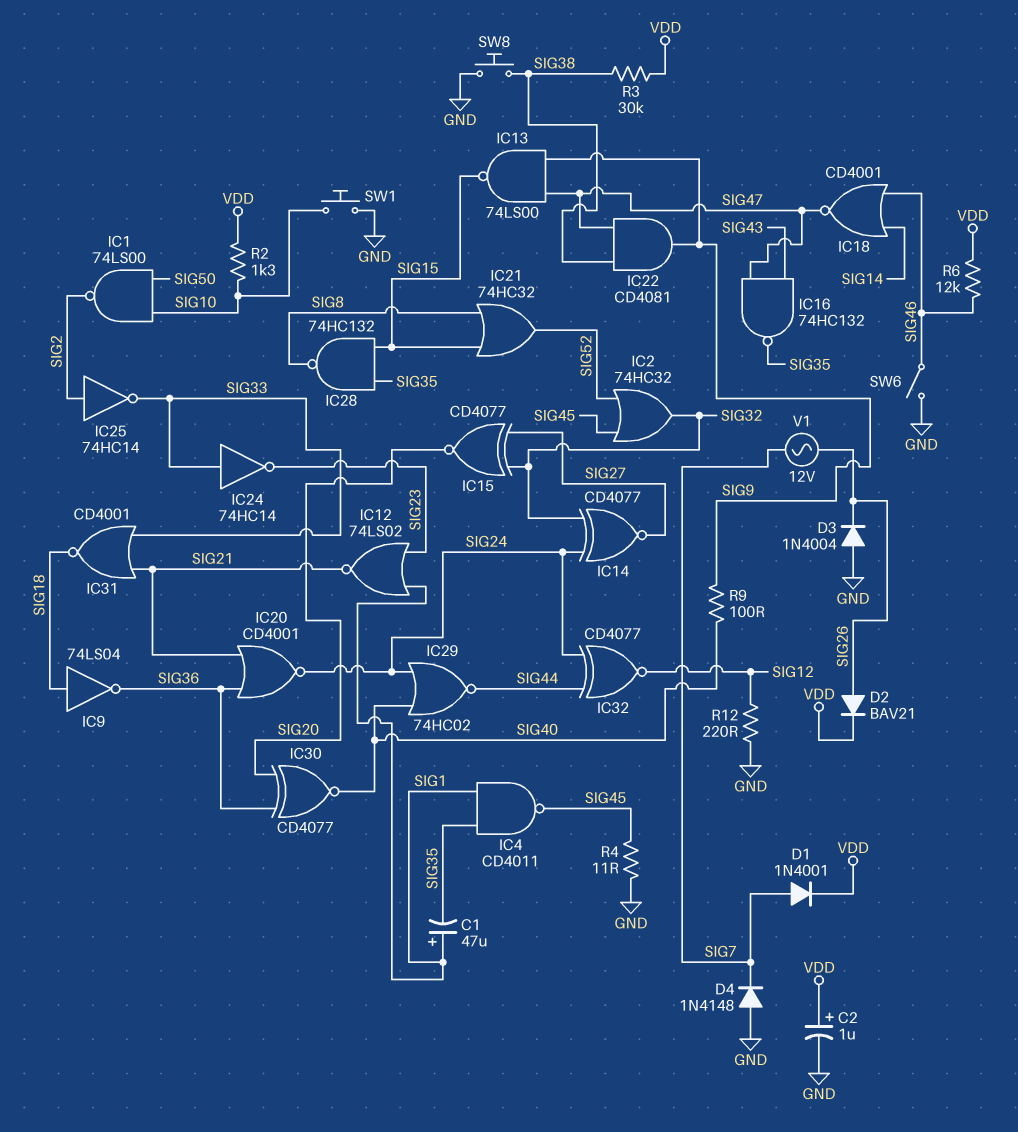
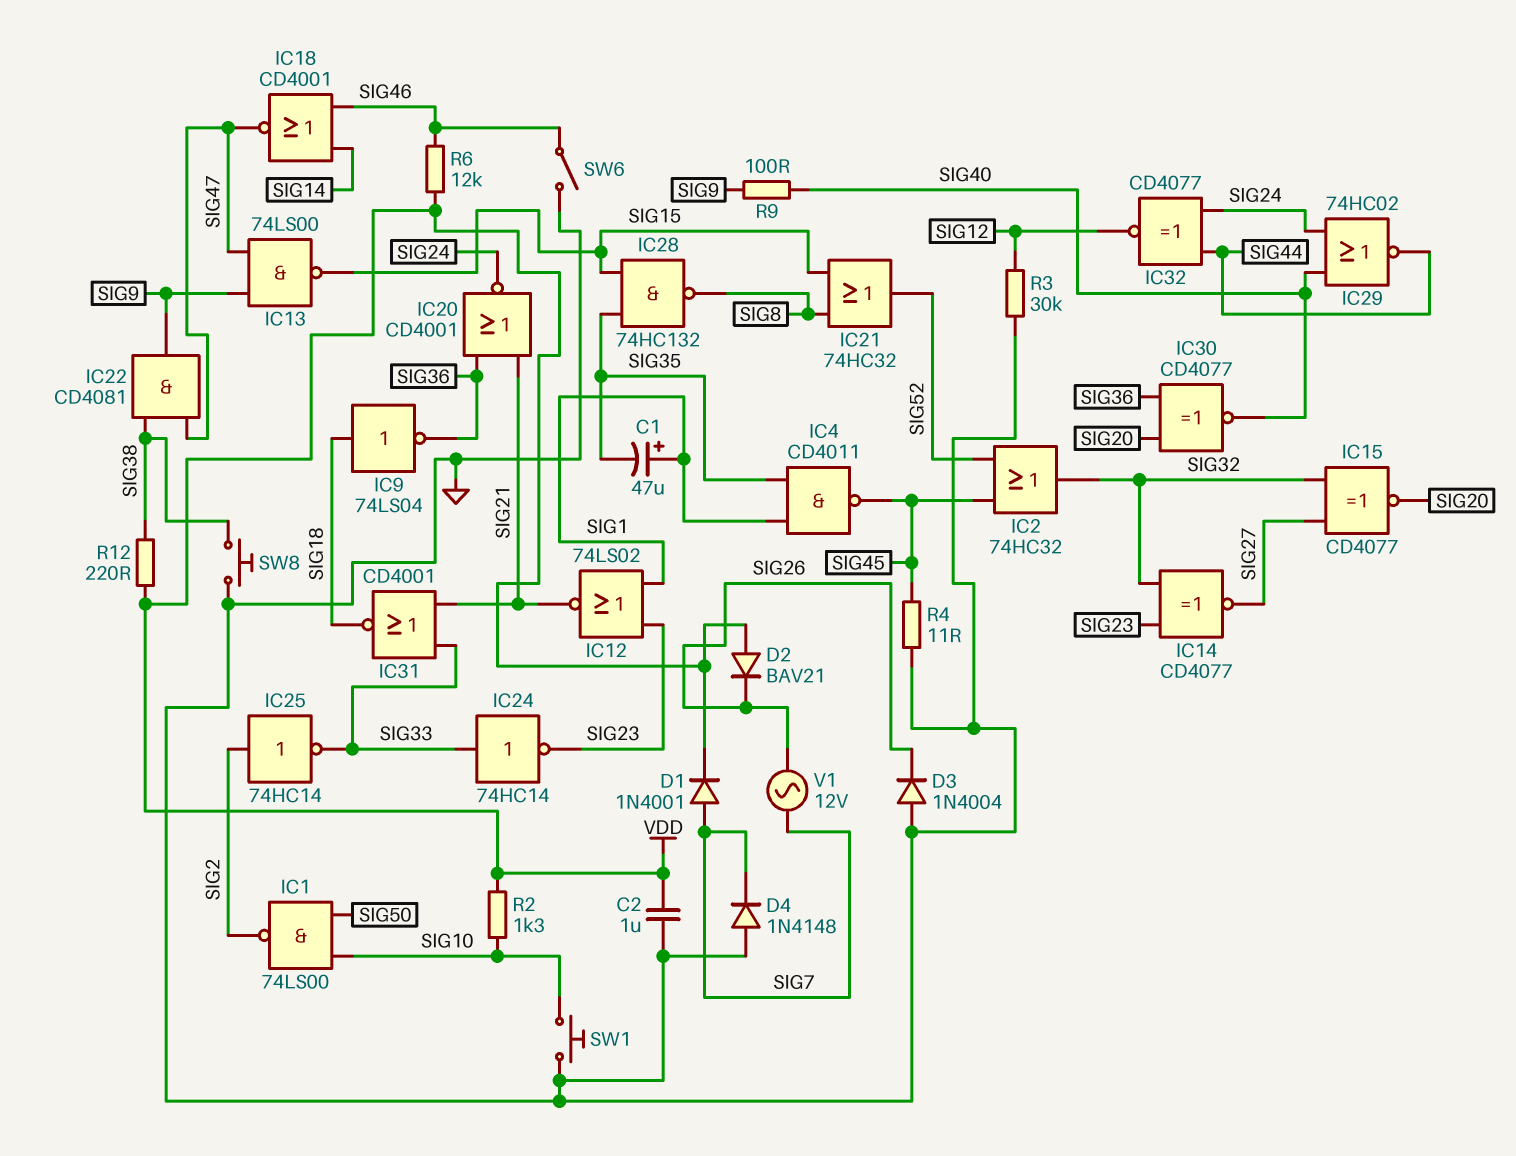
C2: 1uF (plus VDD, minus GND) -> 1uF (GND, VDD)
D2: diode BAV21 (A SIG26, K VDD) -> diode BAV21 (A VDD, K SIG26)
IC14: XNOR CD4077 (in SIG24, in SIG32, out SIG27) -> XNOR CD4077 (in SIG23, in SIG32, out SIG27)
IC16: NAND 74HC132 (in SIG43, in SIG47, out SIG35) -> none
R3: 30k (SIG38, VDD) -> 30k (GND, SIG12)
R12: 220 (GND, SIG12) -> 220 (SIG38, VDD)

